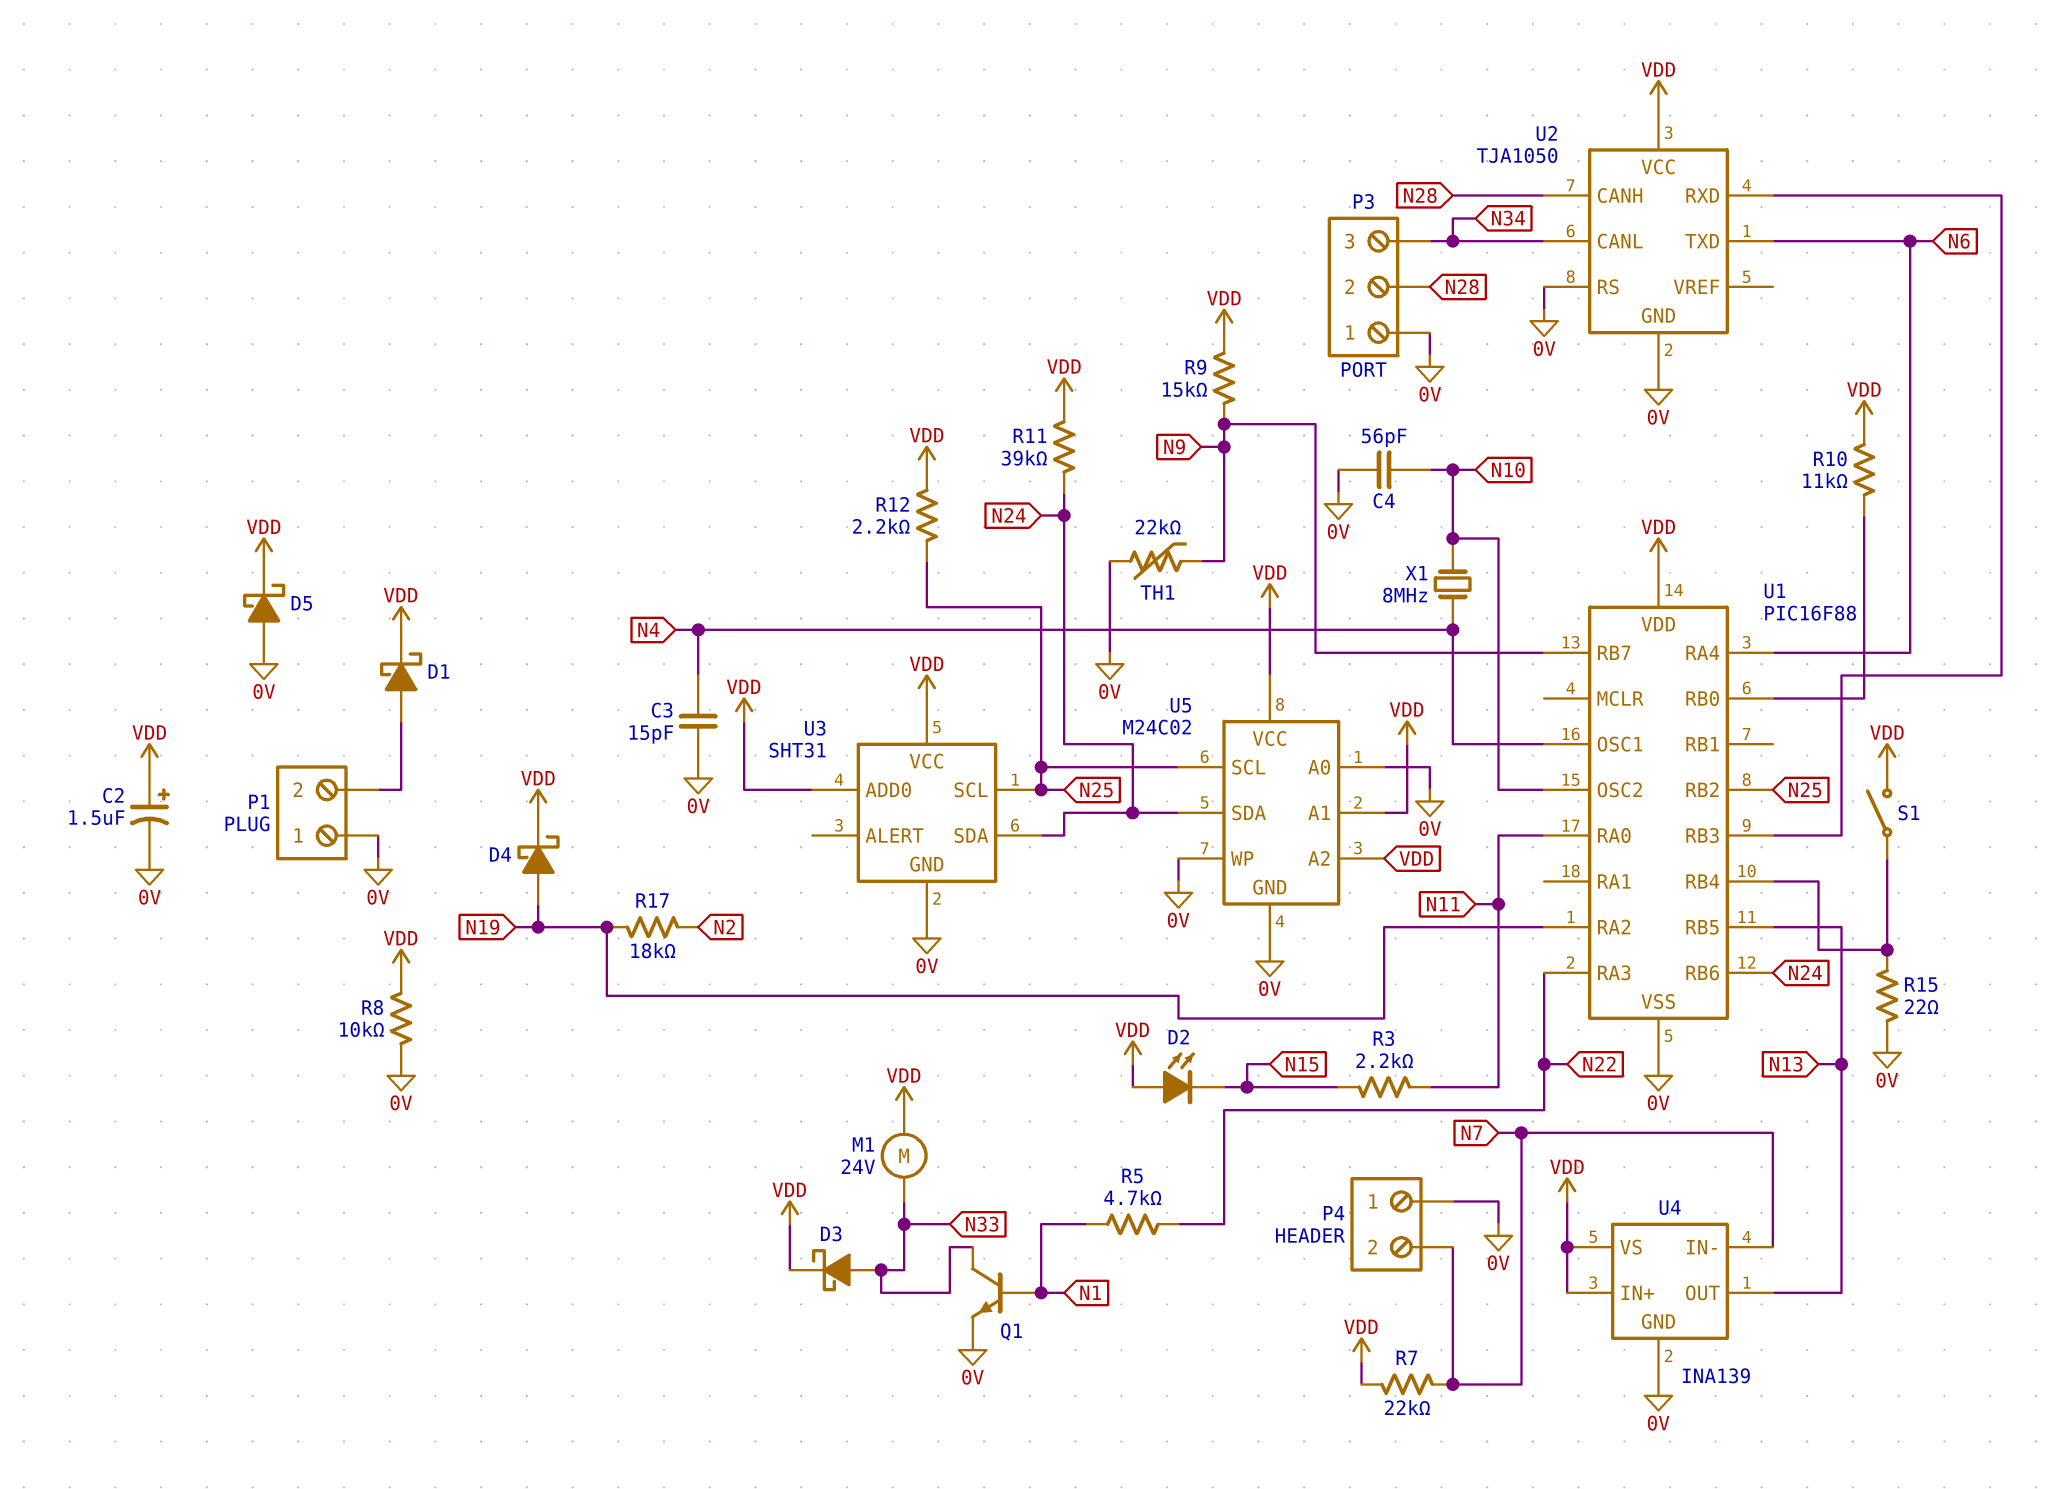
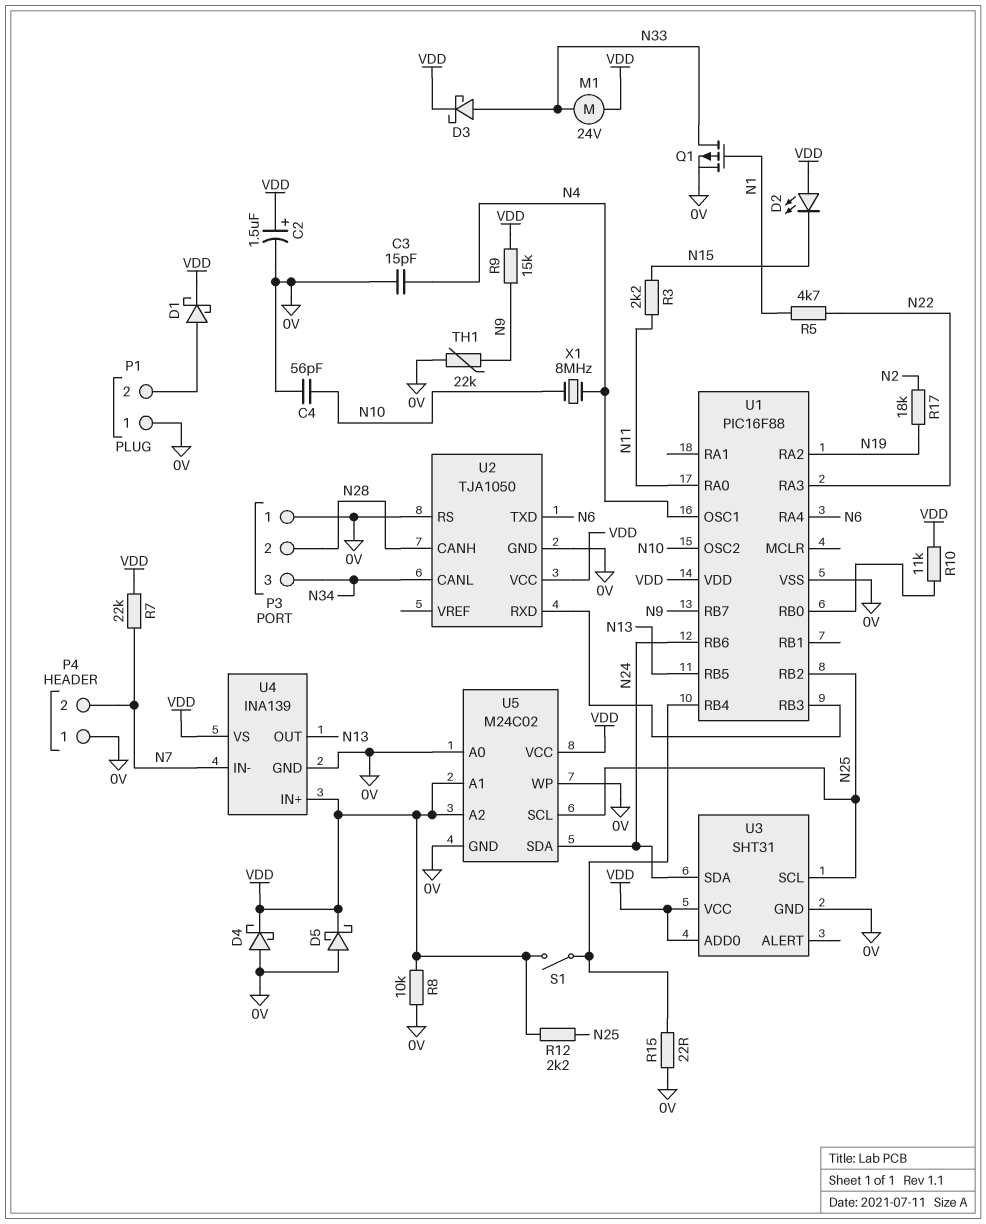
D4: schottky (A N19, K VDD) -> schottky (A 0V, K VDD)
Q1: NPN (B N1, C N33, E 0V) -> PMOS (G N1, D N33, S 0V)
R11: 39k (N24, VDD) -> none

